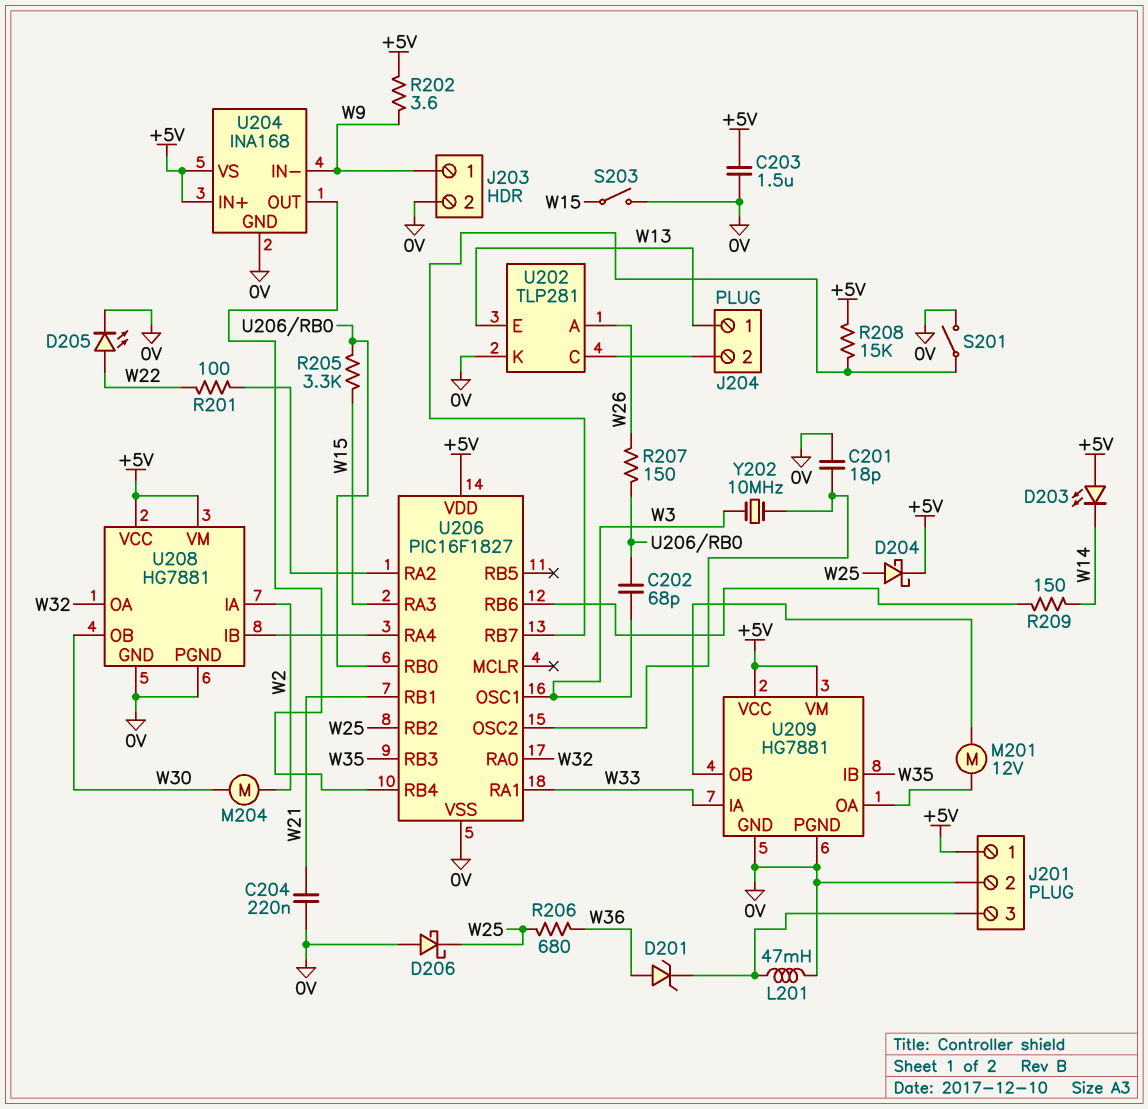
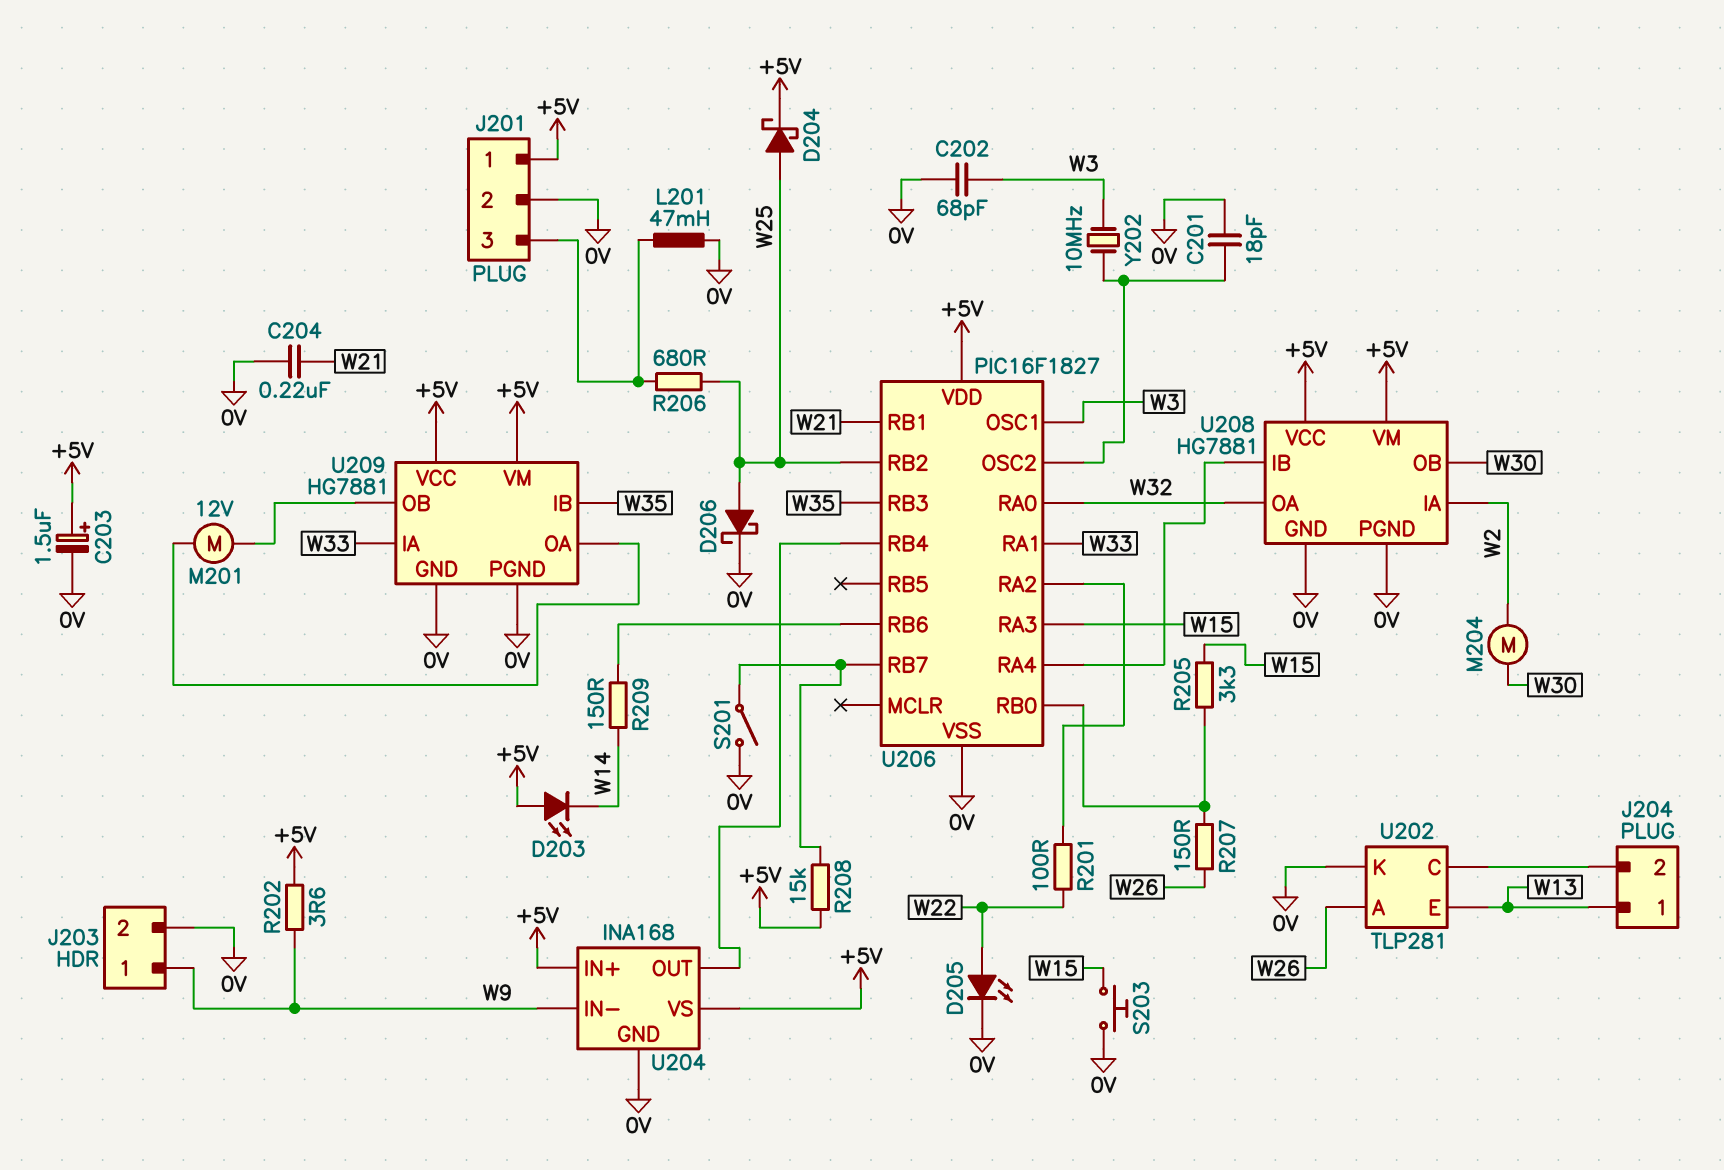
C202: 68pF (U206/RB0, W3) -> 68pF (0V, W3)
C203: 1.5uF (+5V, 0V) -> 1.5uF (plus +5V, minus 0V)
D201: zener (A W36, K J201/3) -> none
D206: schottky (A 0V, K W25) -> schottky (A W25, K 0V)
R206: 680 (W25, W36) -> 680 (J201/3, W25)
S203: switch (0V, W15) -> button (0V, W15)

